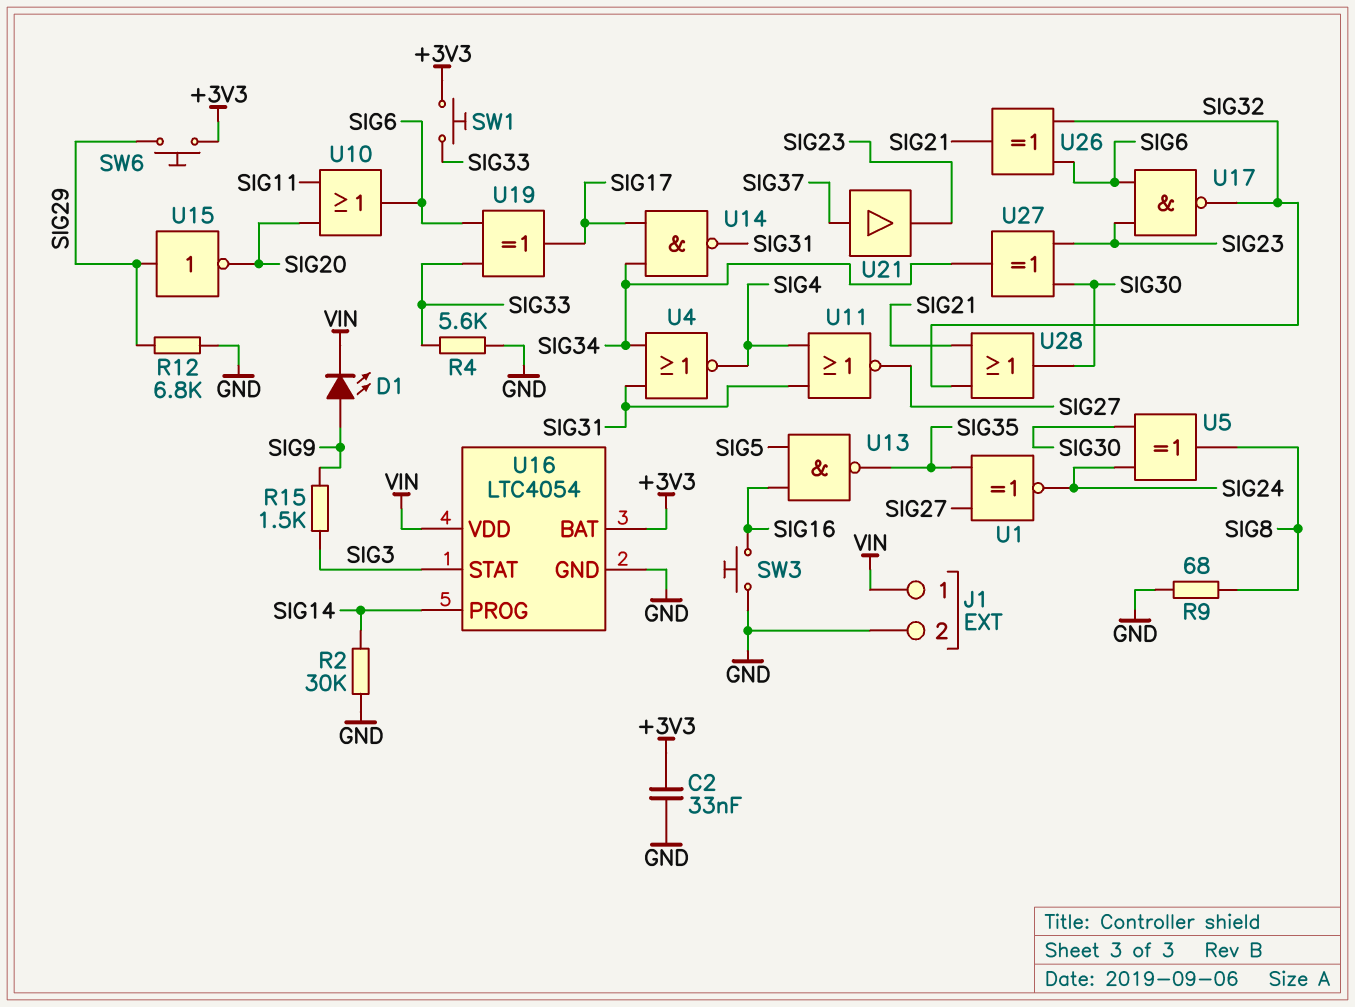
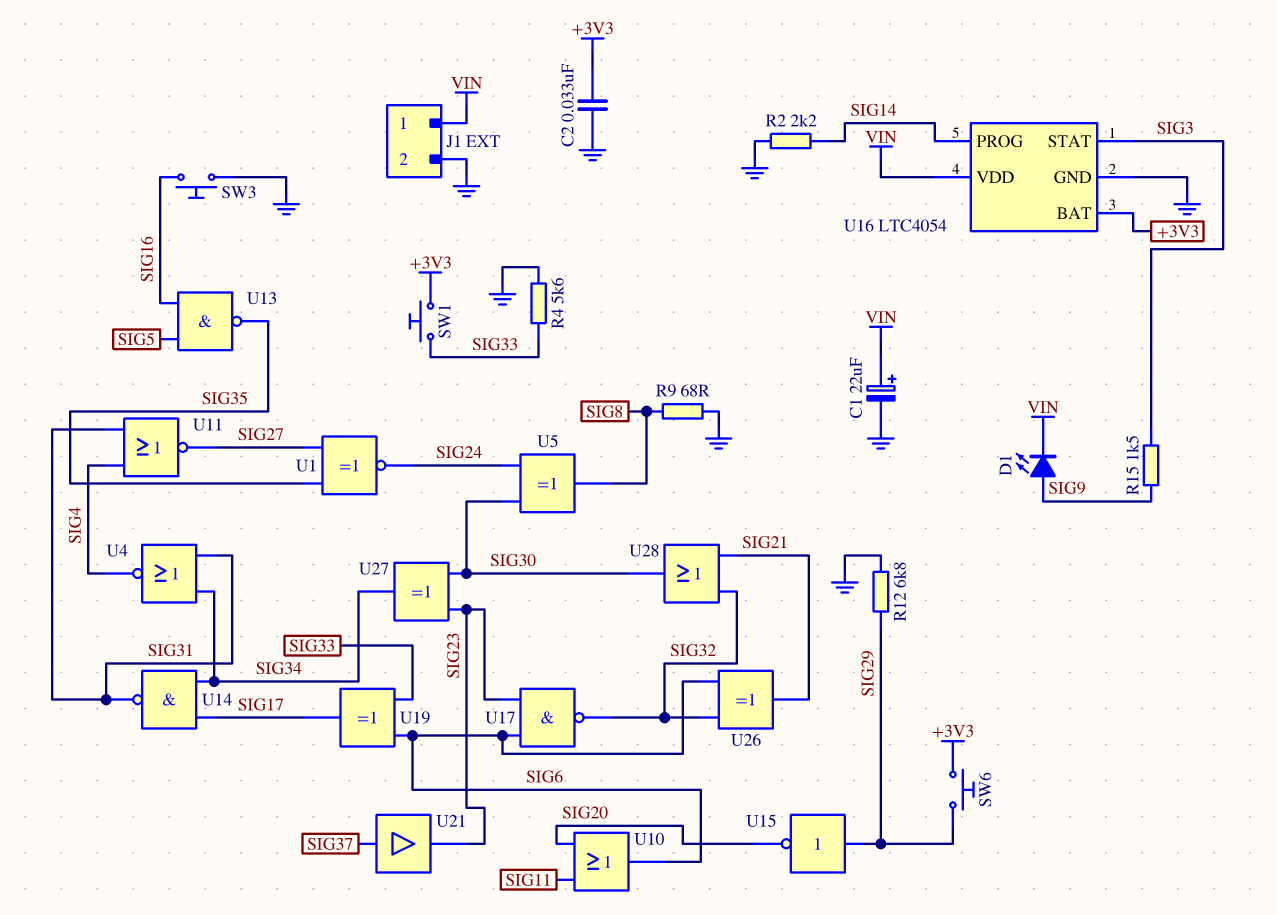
C1: none -> 22uF (plus VIN, minus GND)
R2: 30k (GND, SIG14) -> 2.2k (GND, SIG14)

